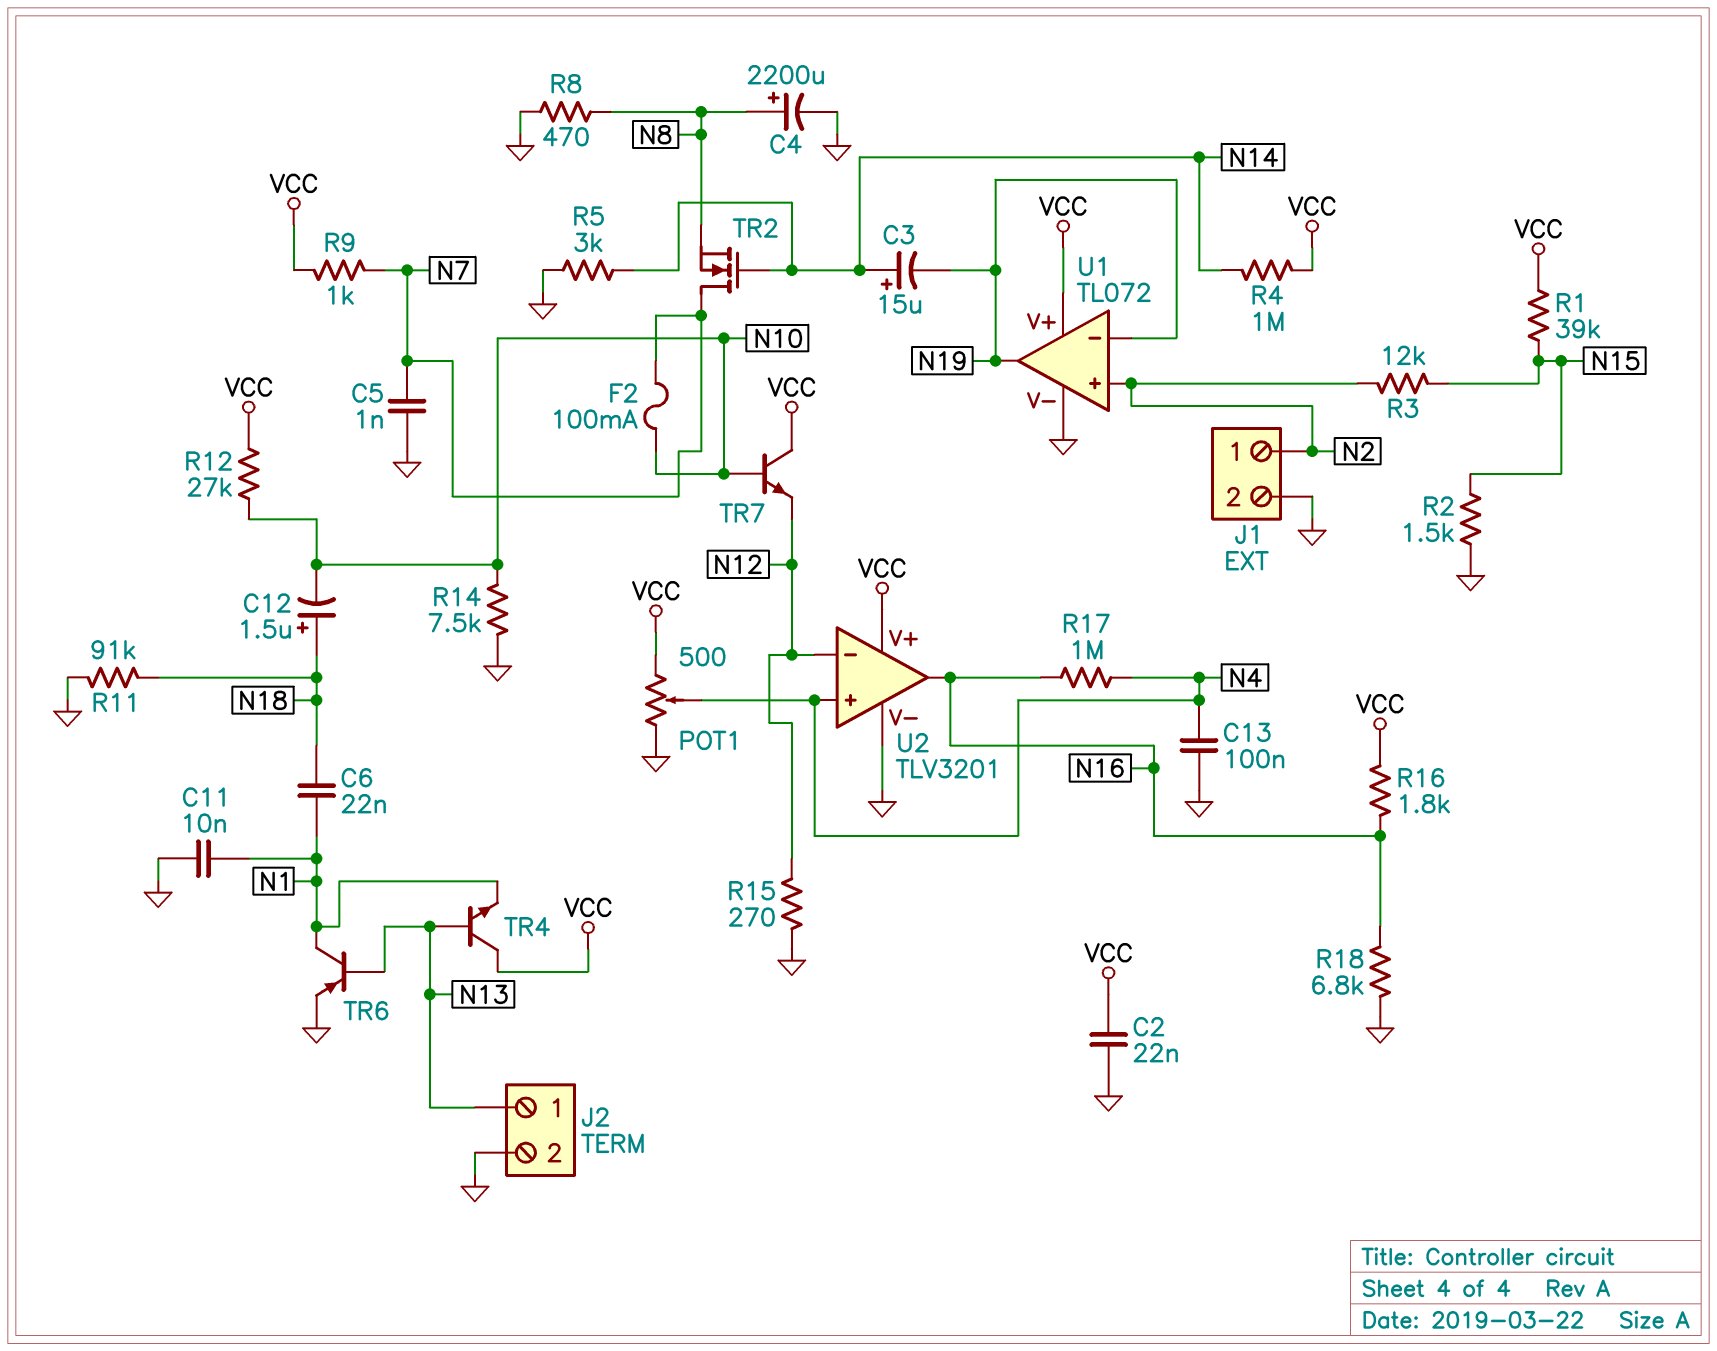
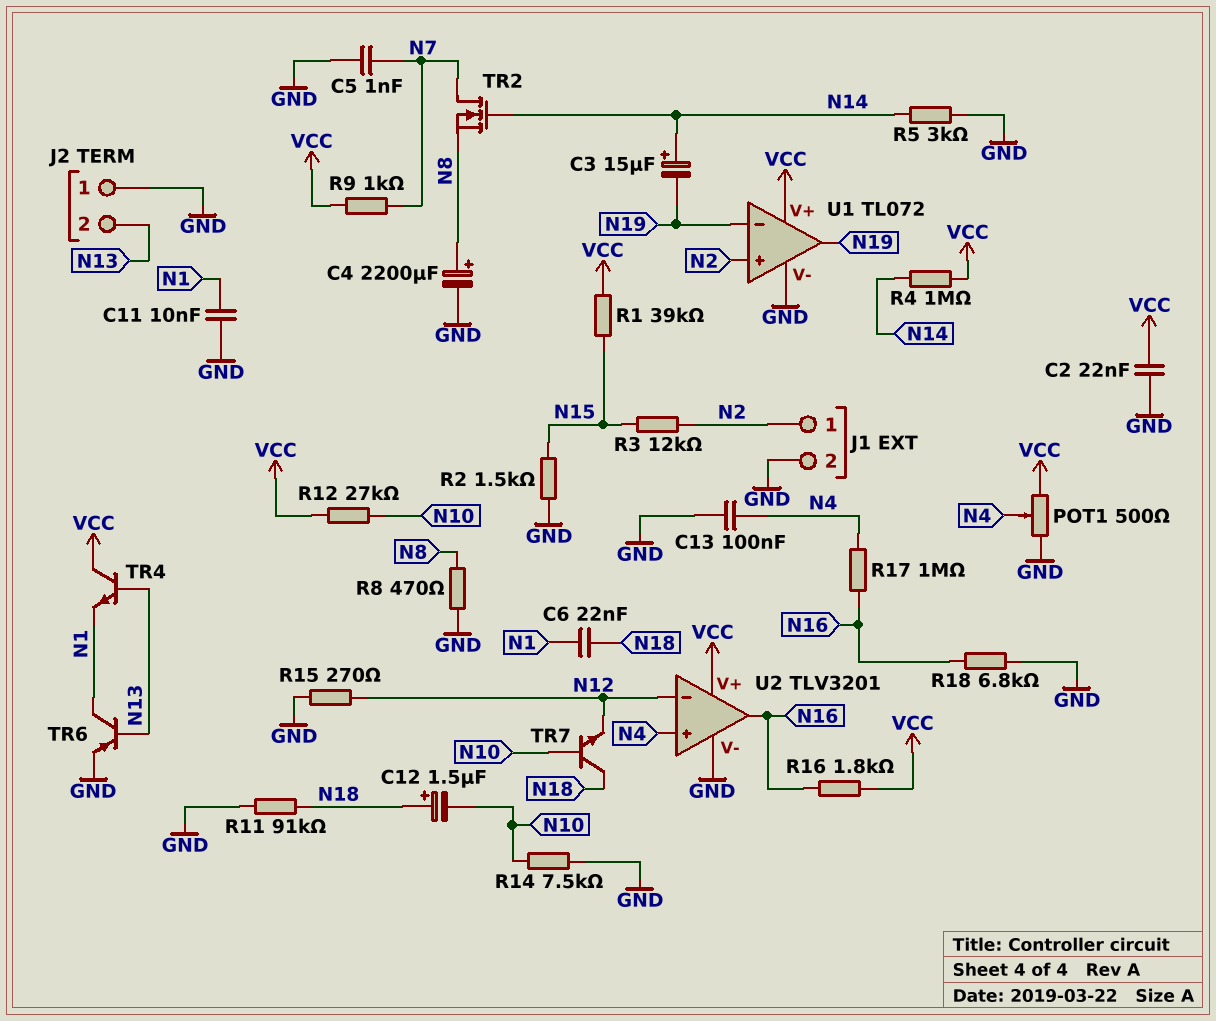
F2: 100mA (N7, N10) -> none
J2 pin 1: N13 -> GND
J2 pin 2: GND -> N13
TR7: NPN (B N10, C VCC, E N12) -> NPN (B N10, C N18, E N12)

